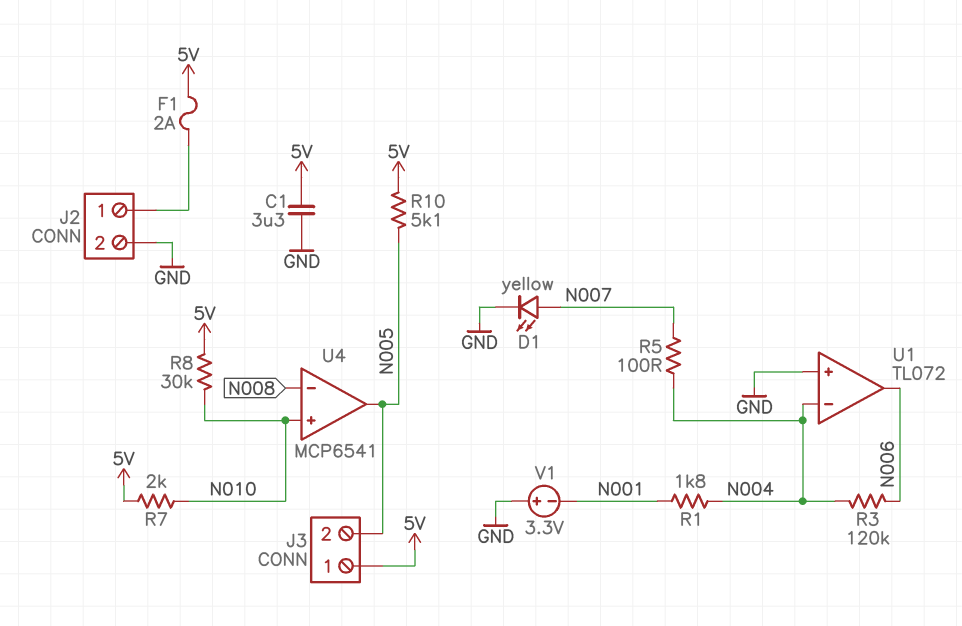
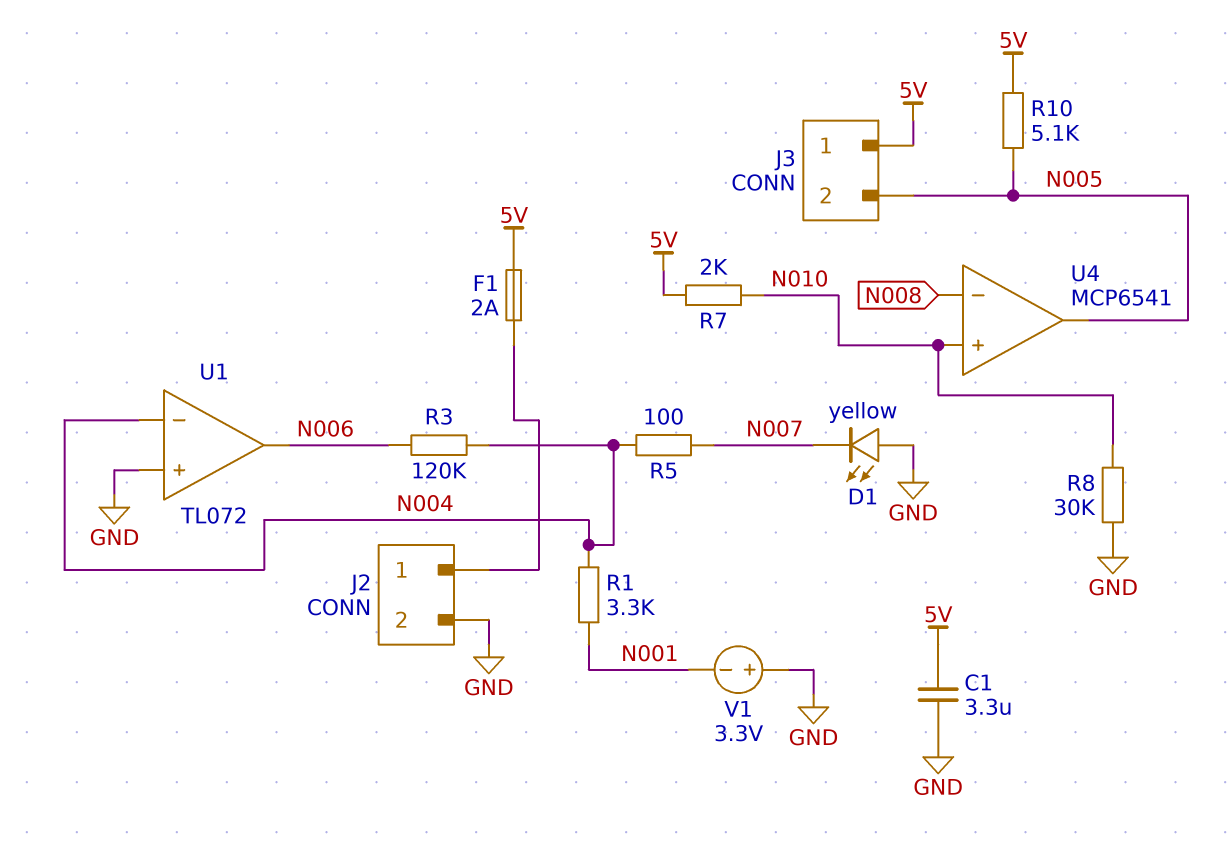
D1: LED yellow (A N007, K GND) -> LED yellow (A GND, K N007)
R1: 1.8k (N001, N004) -> 3.3k (N001, N004)
R8: 30k (5V, N010) -> 30k (GND, N010)

